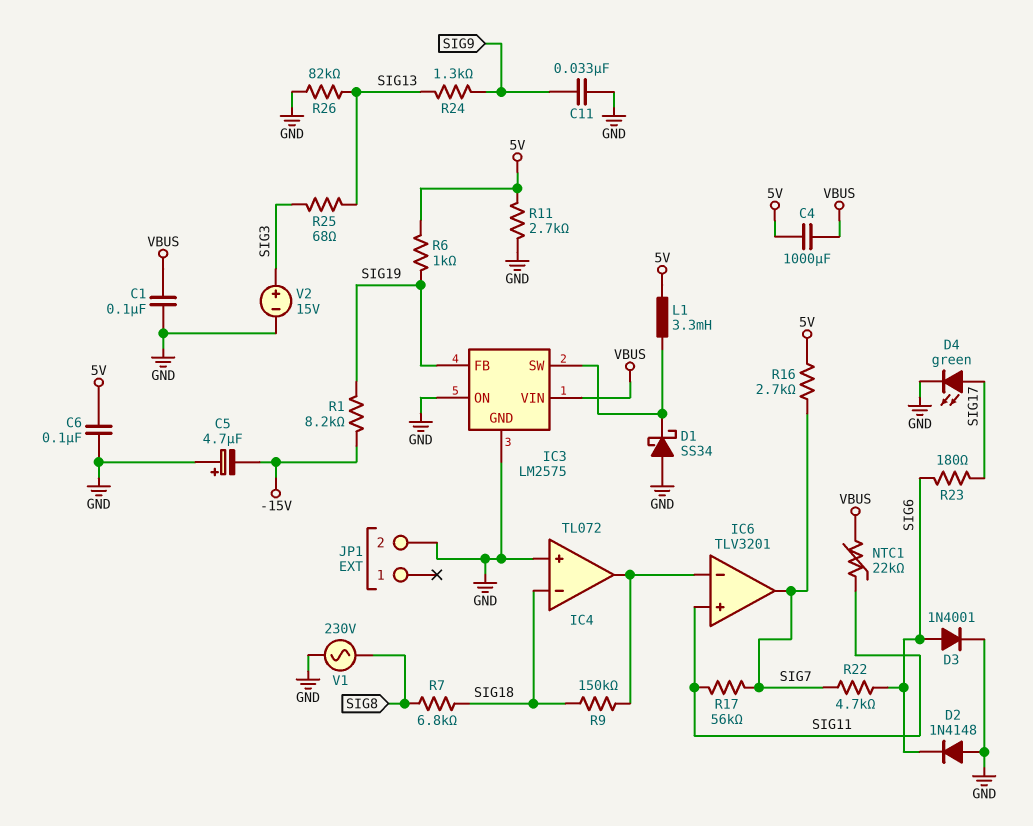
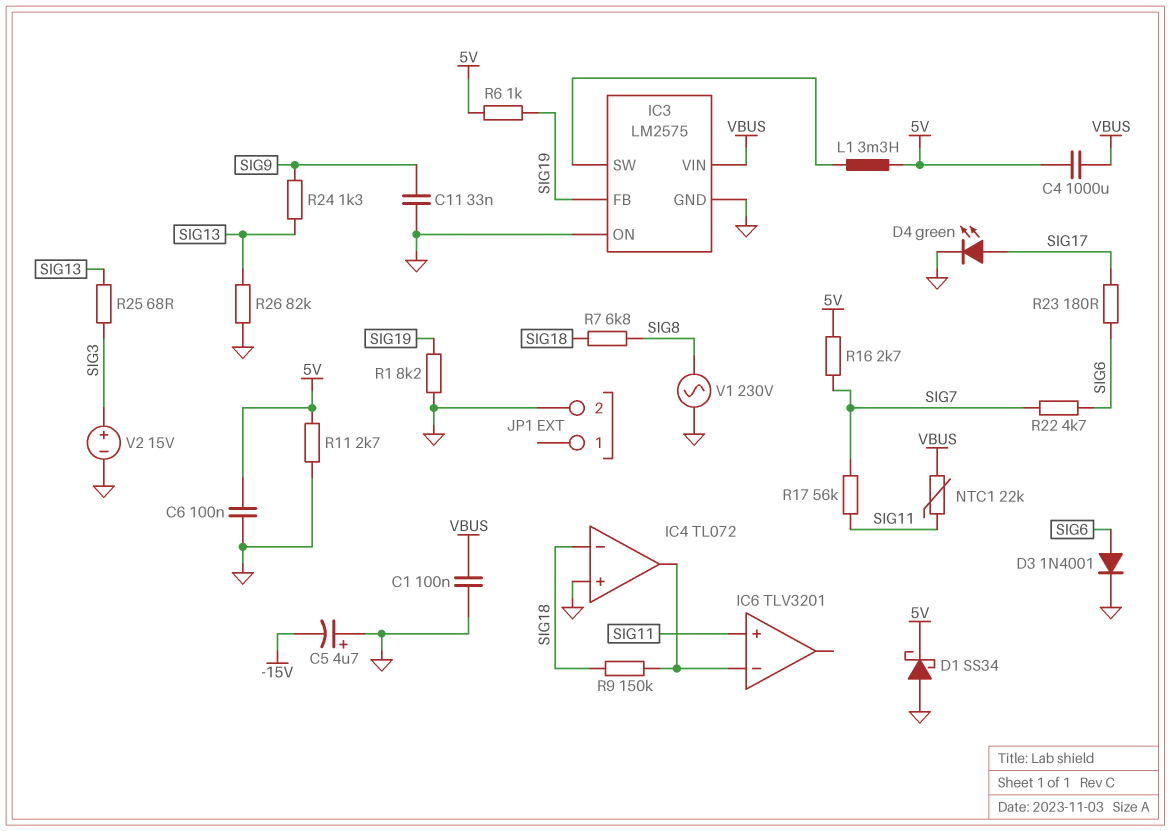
D1: schottky SS34 (A GND, K IC3/SW) -> schottky SS34 (A GND, K 5V)
D2: diode 1N4148 (A GND, K SIG6) -> none
IC6 pin out: SIG7 -> none
R1: 8.2k (-15V, SIG19) -> 8.2k (GND, SIG19)

